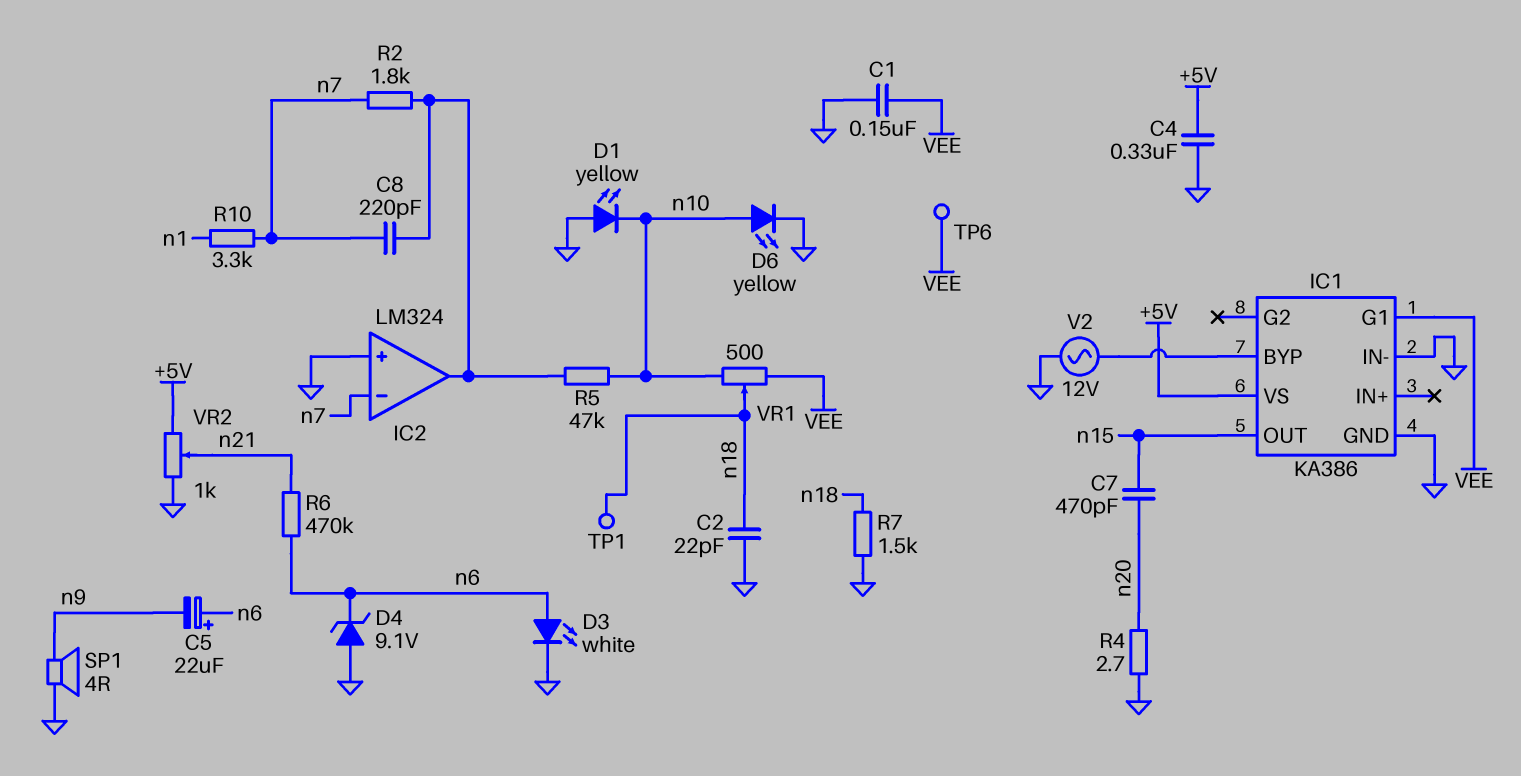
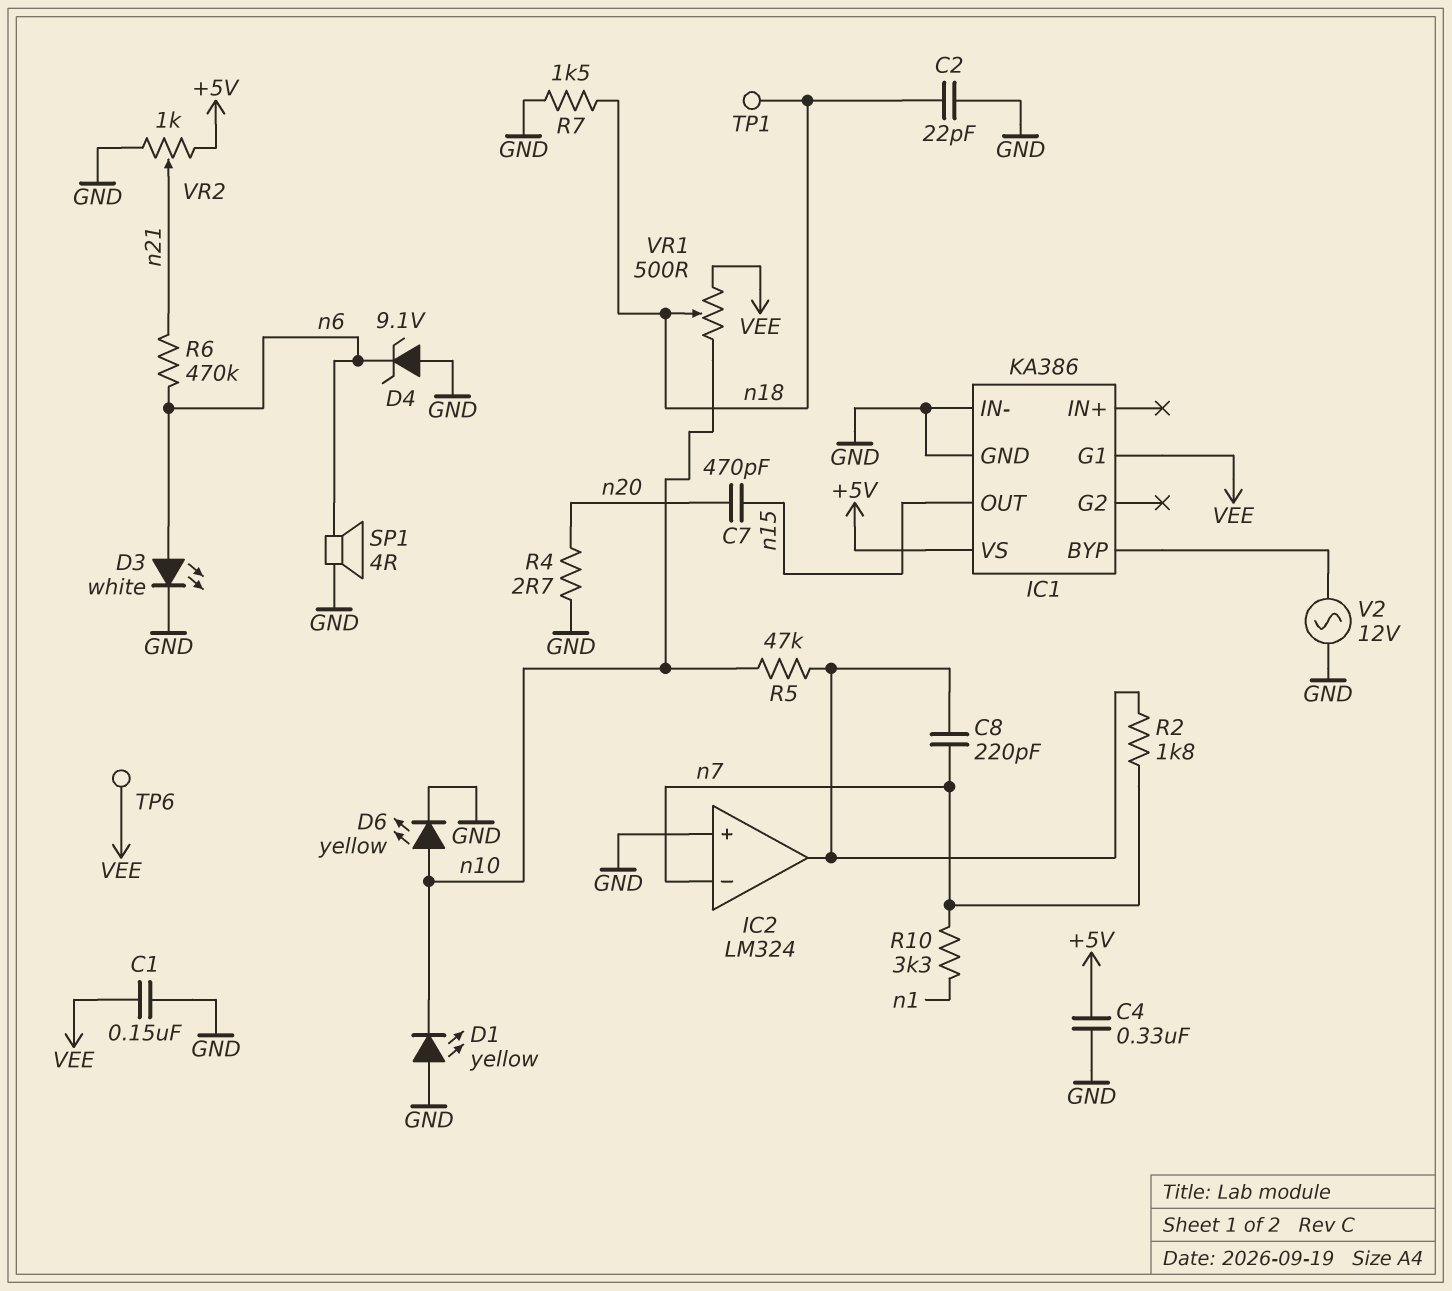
C5: 22uF (plus n6, minus n9) -> none
SP1: speaker 4R (GND, n9) -> speaker 4R (GND, n6)

